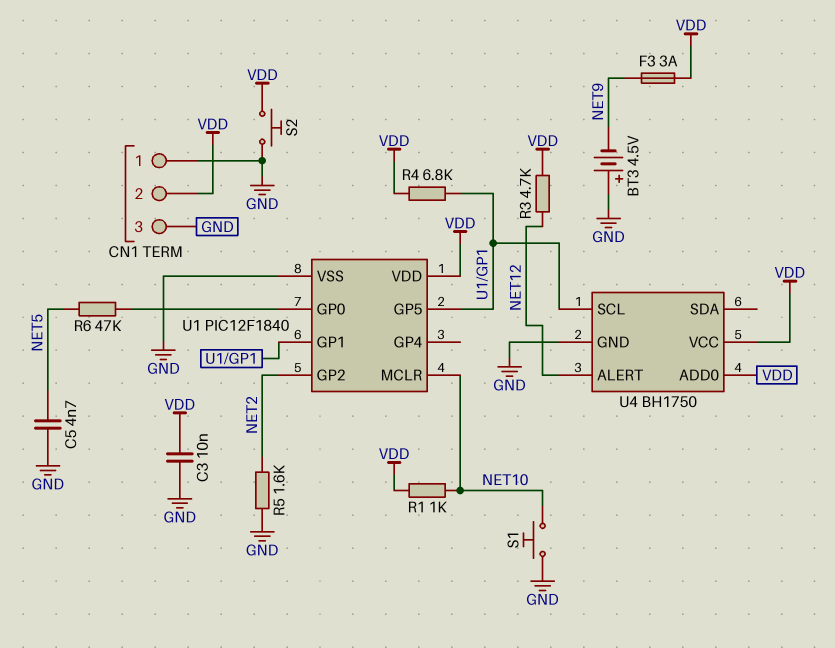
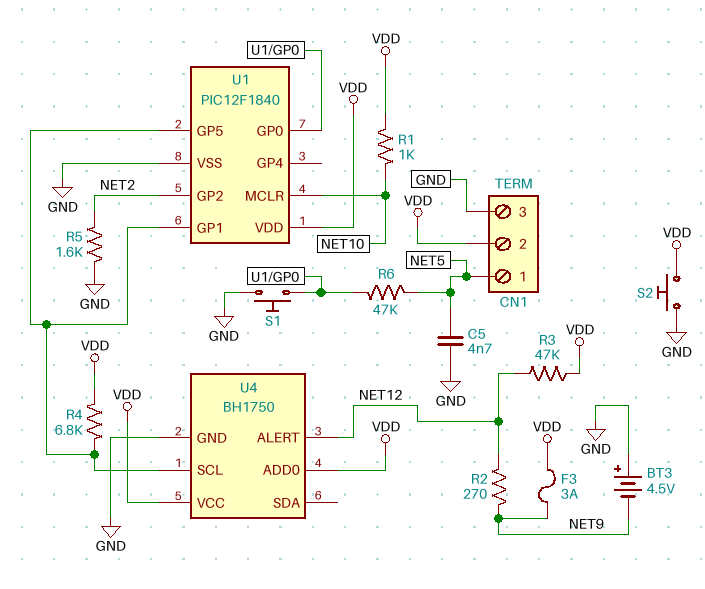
C3: 10nF (GND, VDD) -> none
CN1 pin 1: GND -> NET5
R2: none -> 270 (NET9, NET12)
R3: 4.7k (NET12, VDD) -> 47k (NET12, VDD)
S1: button (GND, NET10) -> button (GND, U1/GP0)

